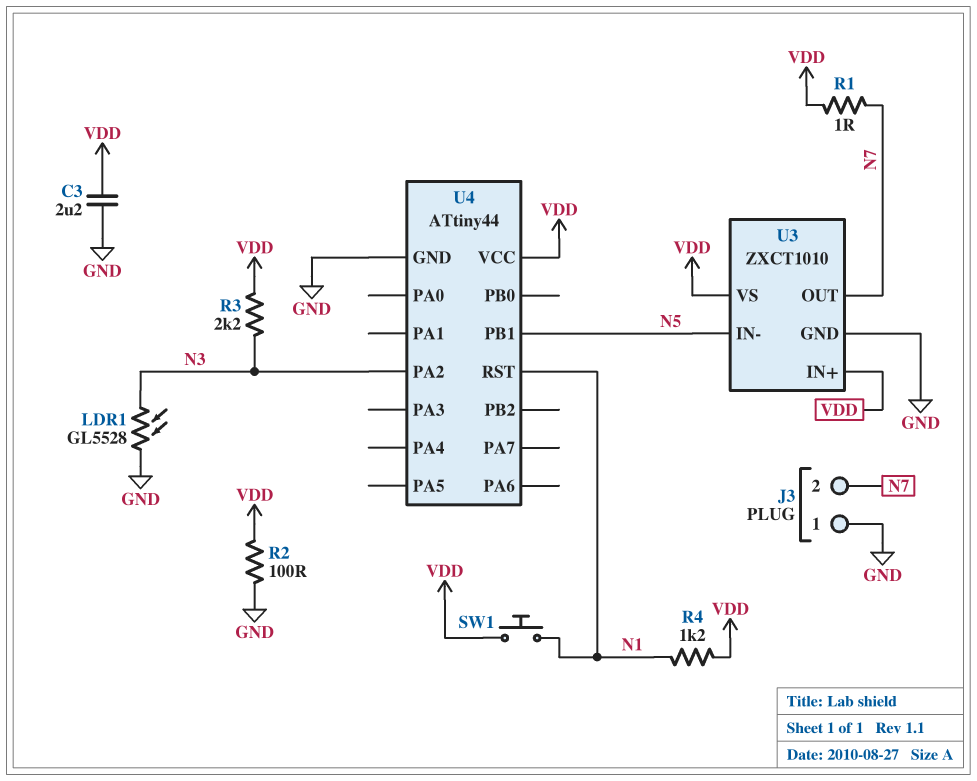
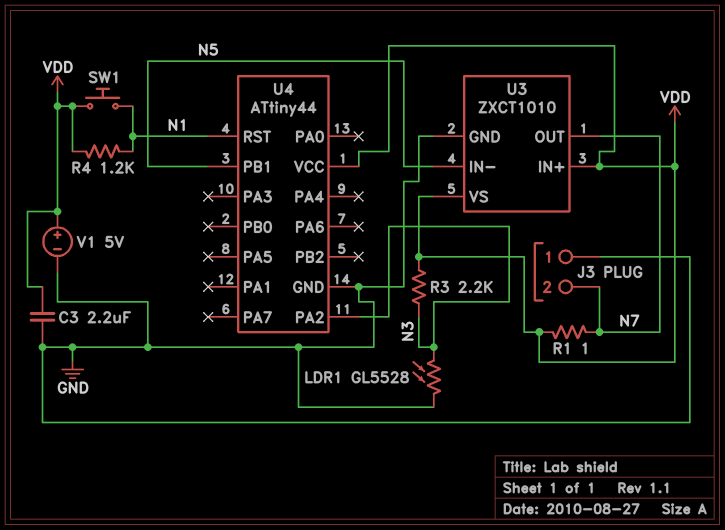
R2: 100 (GND, VDD) -> none
V1: none -> 5V (plus VDD, minus GND)

